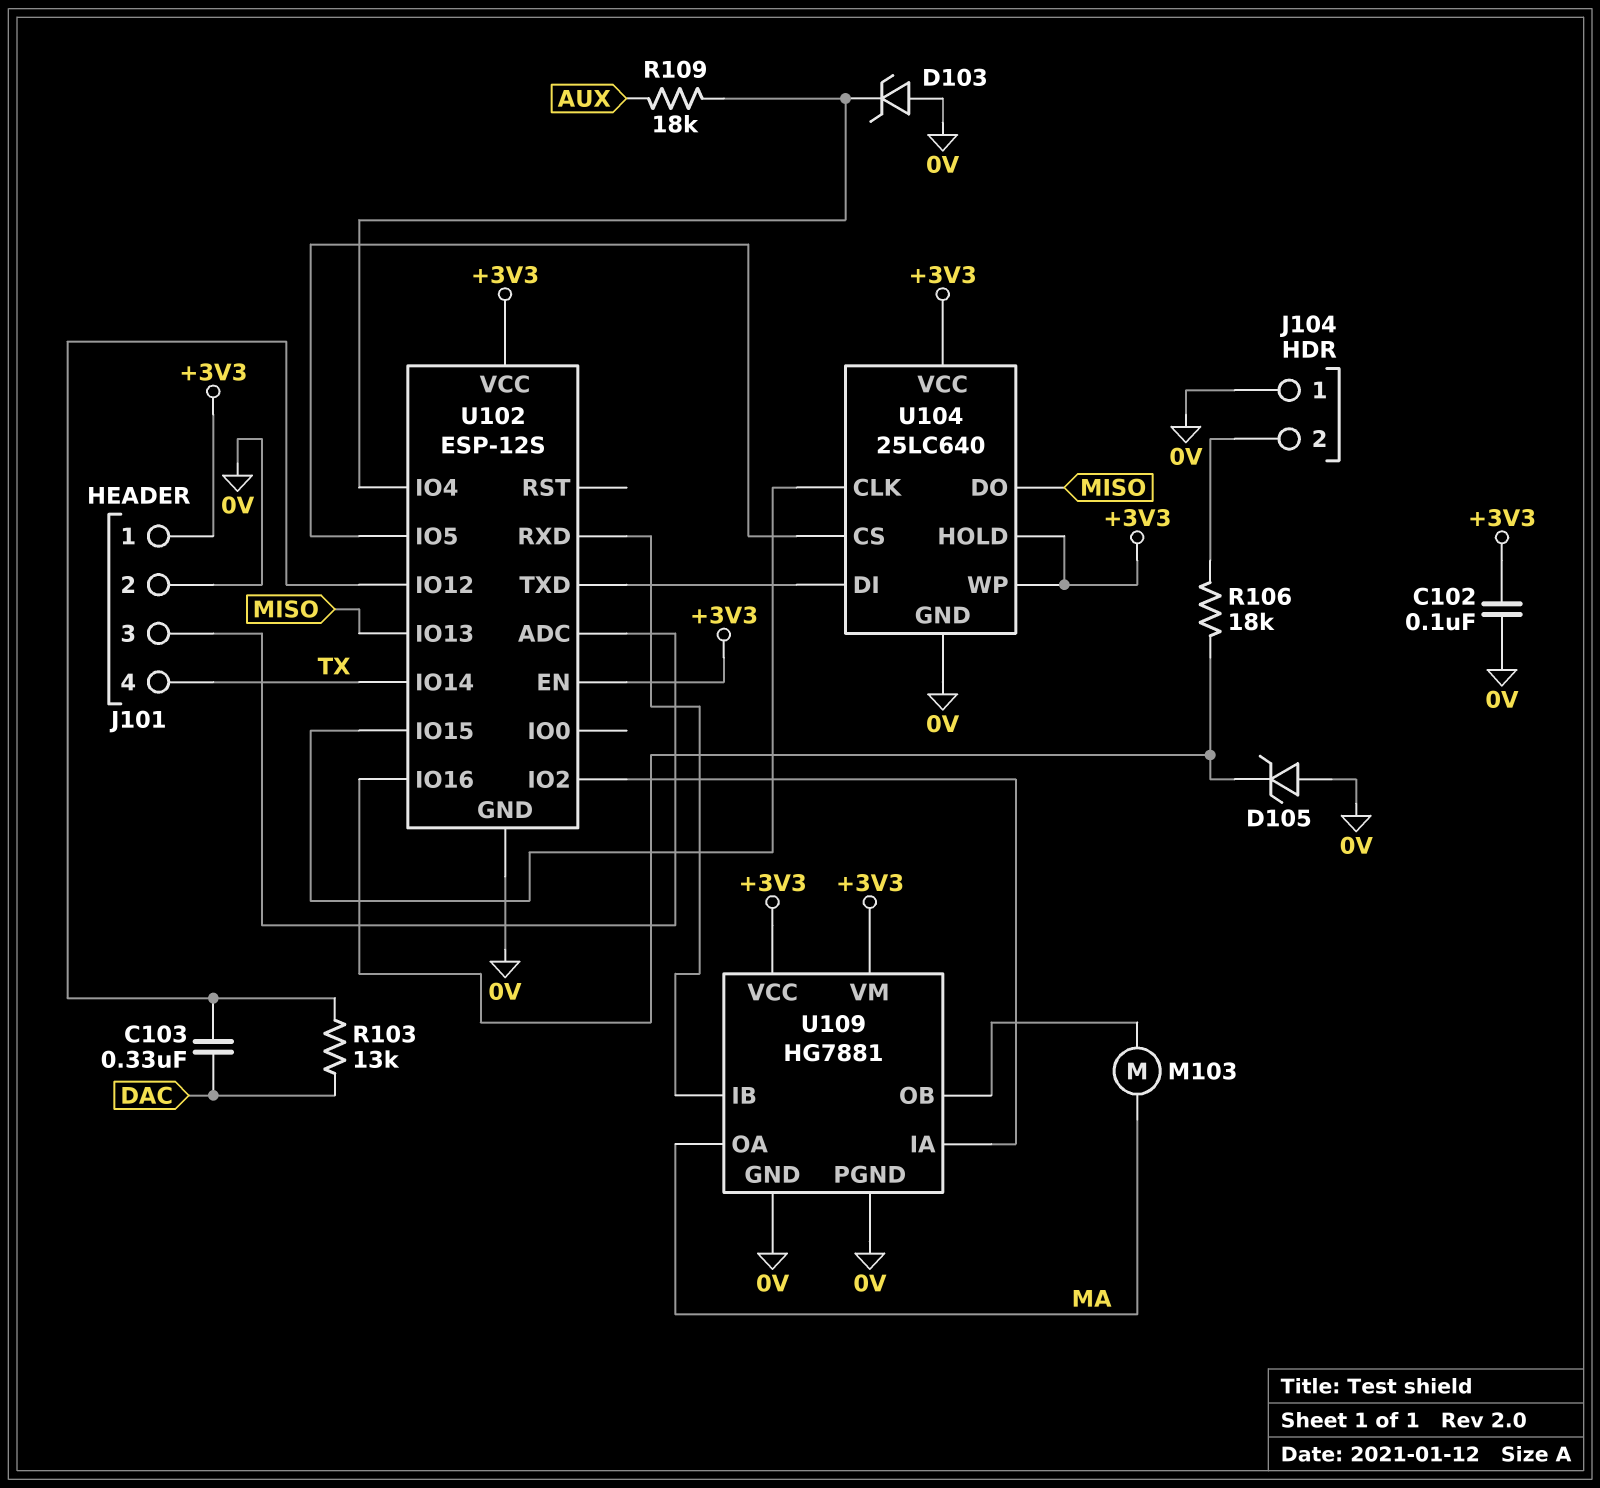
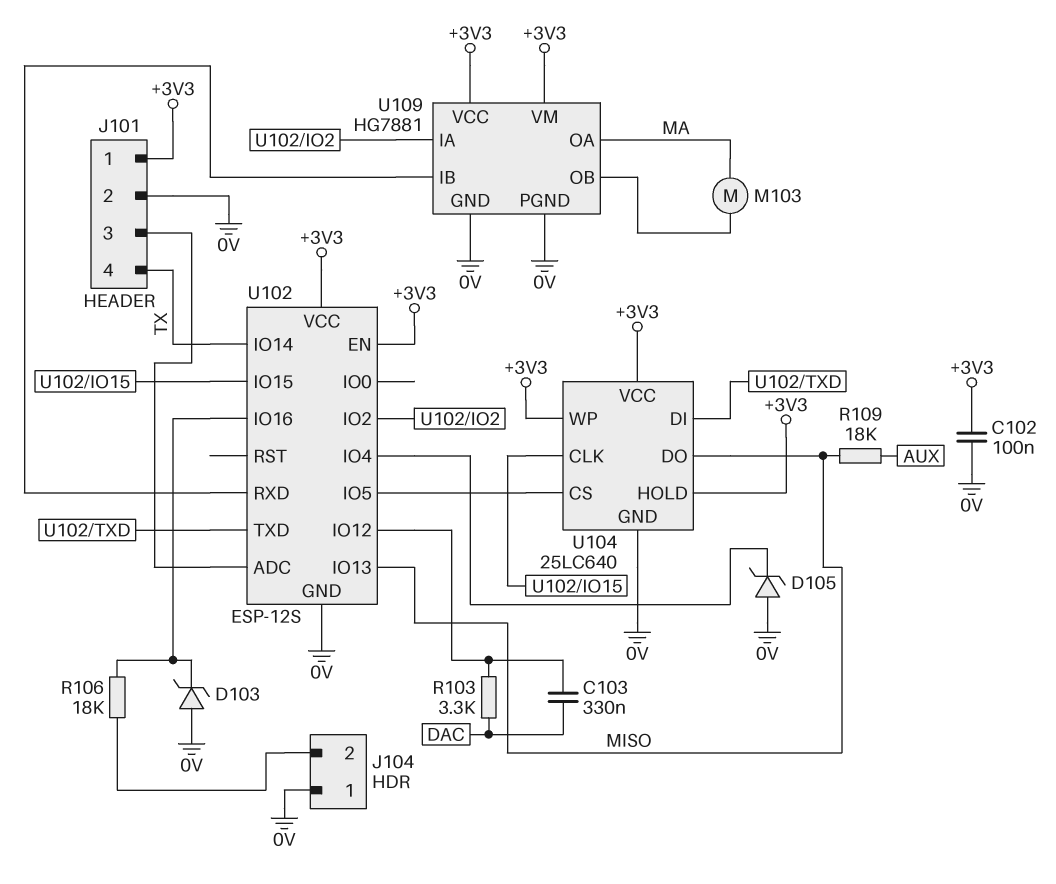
D103: zener (A 0V, K U102/IO4) -> zener (A 0V, K U102/IO16)
D105: zener (A 0V, K U102/IO16) -> zener (A 0V, K U102/IO4)
R103: 13k (DAC, U102/IO12) -> 3.3k (DAC, U102/IO12)
R109: 18k (AUX, U102/IO4) -> 18k (AUX, MISO)

